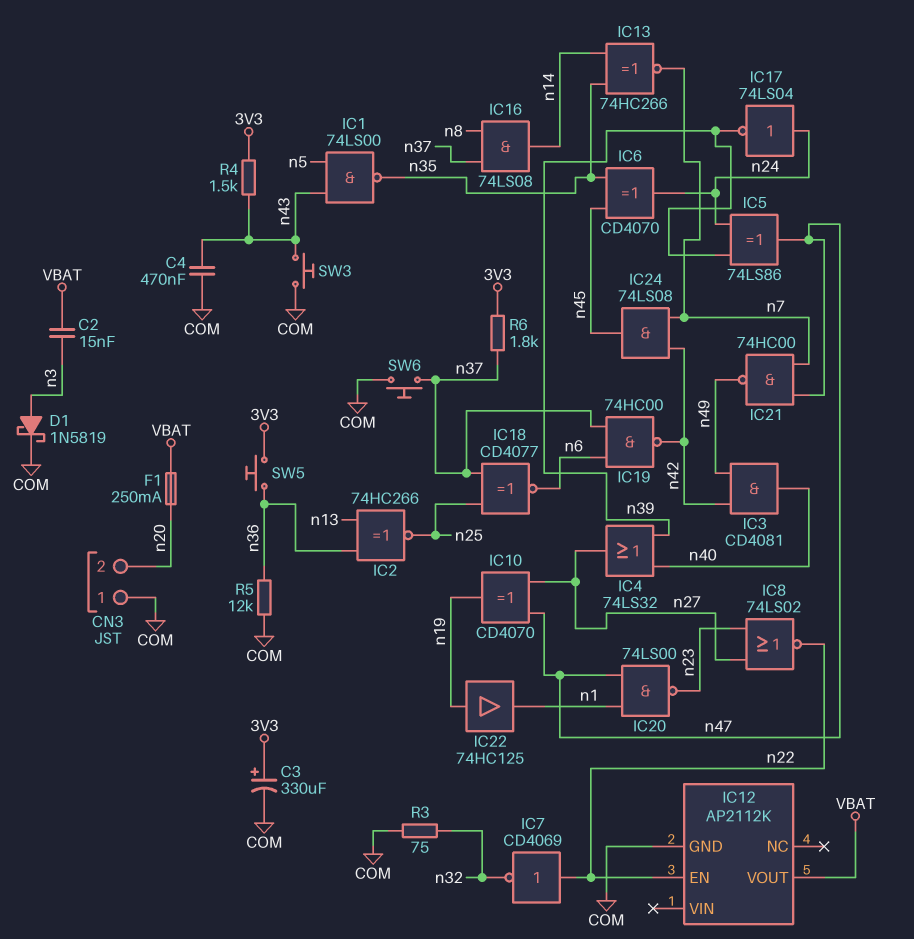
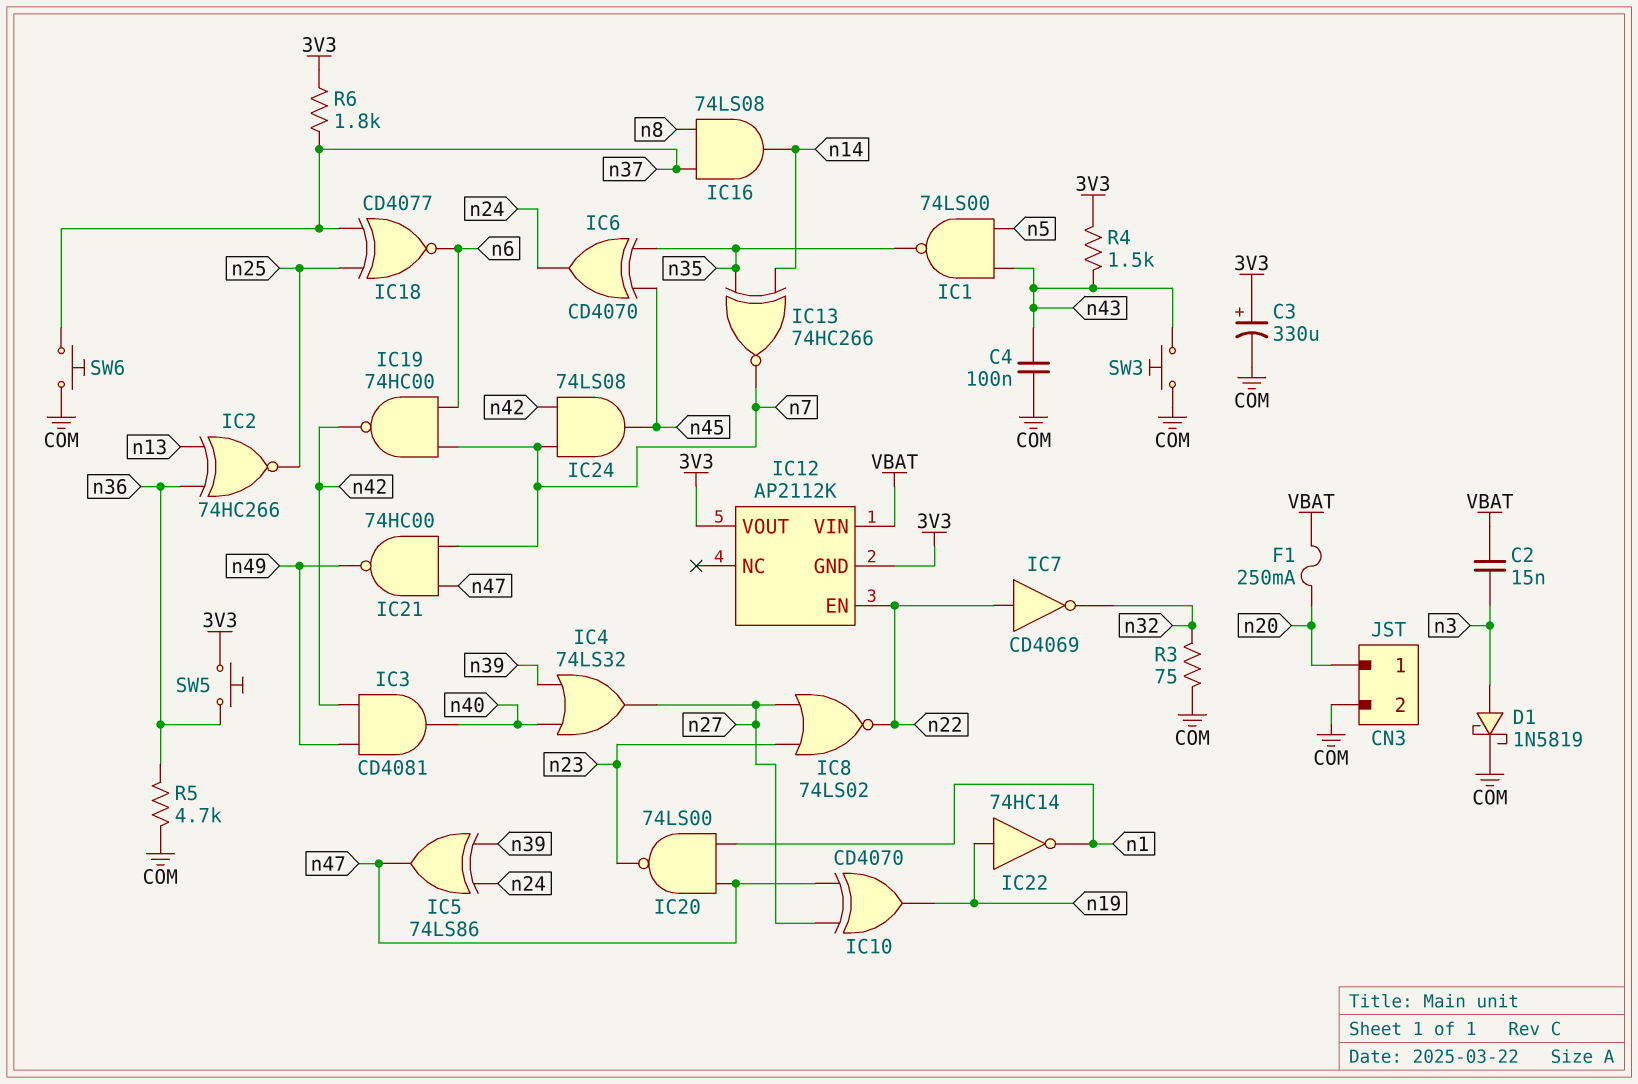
C4: 470nF (COM, n43) -> 100nF (COM, n43)
CN3 pin 1: COM -> n20
CN3 pin 2: n20 -> COM
IC12 pin GND: COM -> 3V3
IC12 pin VIN: none -> VBAT
IC12 pin VOUT: VBAT -> 3V3
IC17: NOT 74LS04 (in n24, out n39) -> none
IC19: NAND 74HC00 (in n6, in n37, out n42) -> NAND 74HC00 (in n6, in n7, out n42)
IC22: buffer 74HC125 (in n19, out n1) -> NOT 74HC14 (in n19, out n1)
R5: 12k (COM, n36) -> 4.7k (COM, n36)

